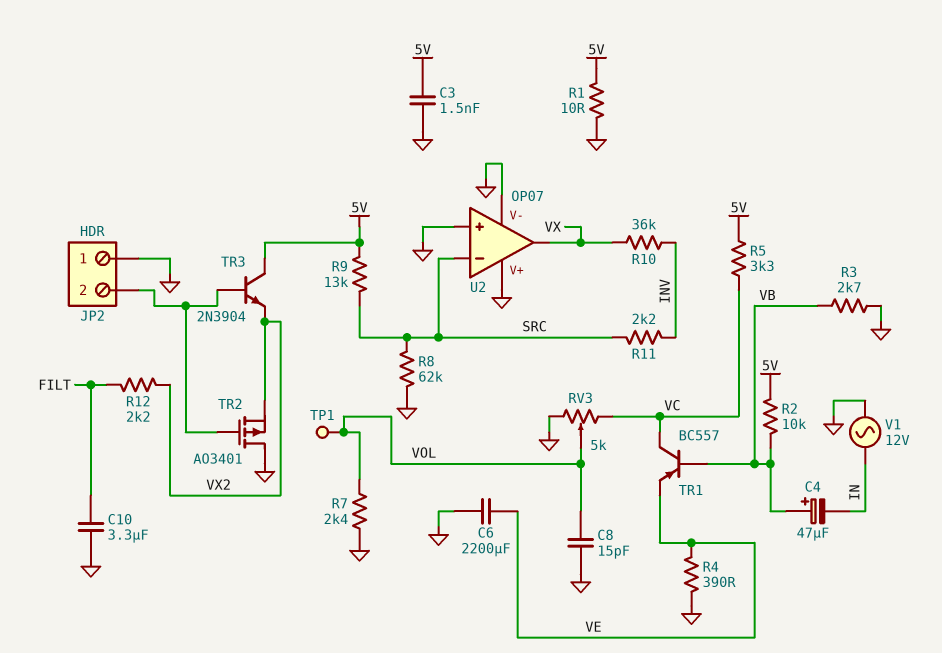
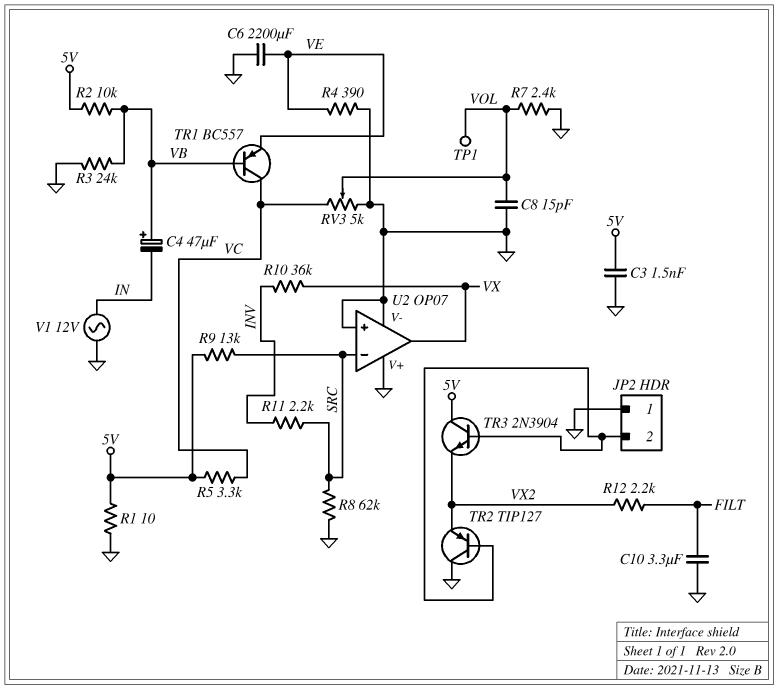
R3: 2.7k (GND, VB) -> 24k (GND, VB)
TR2: PMOS AO3401 (G JP2/2, D GND, S VX2) -> PNP TIP127 (B JP2/2, C GND, E VX2)

